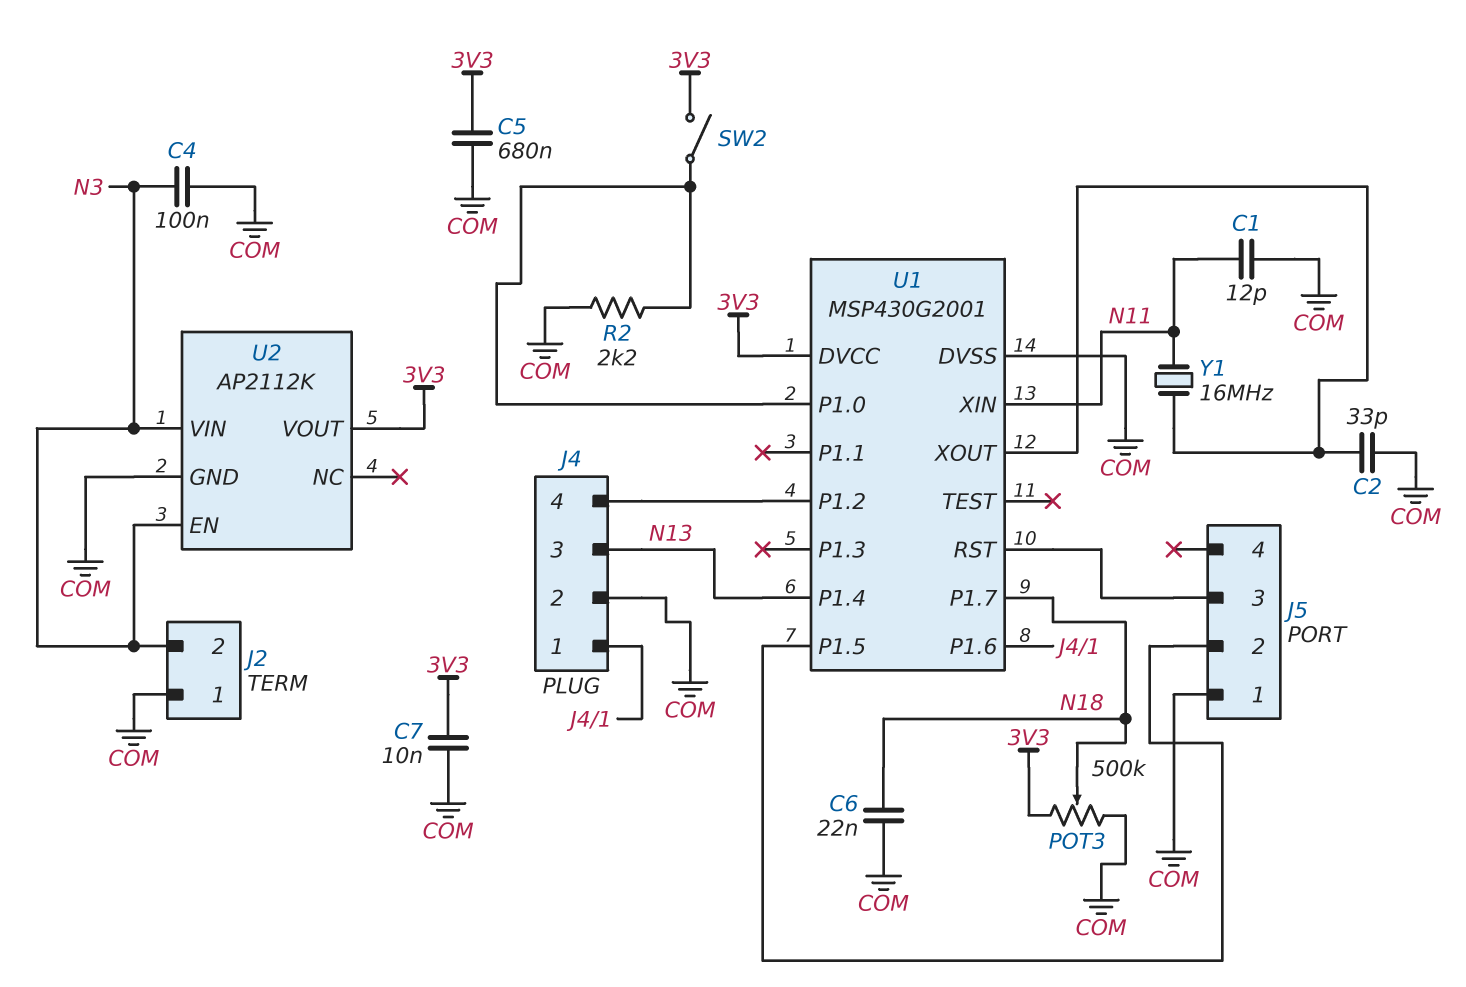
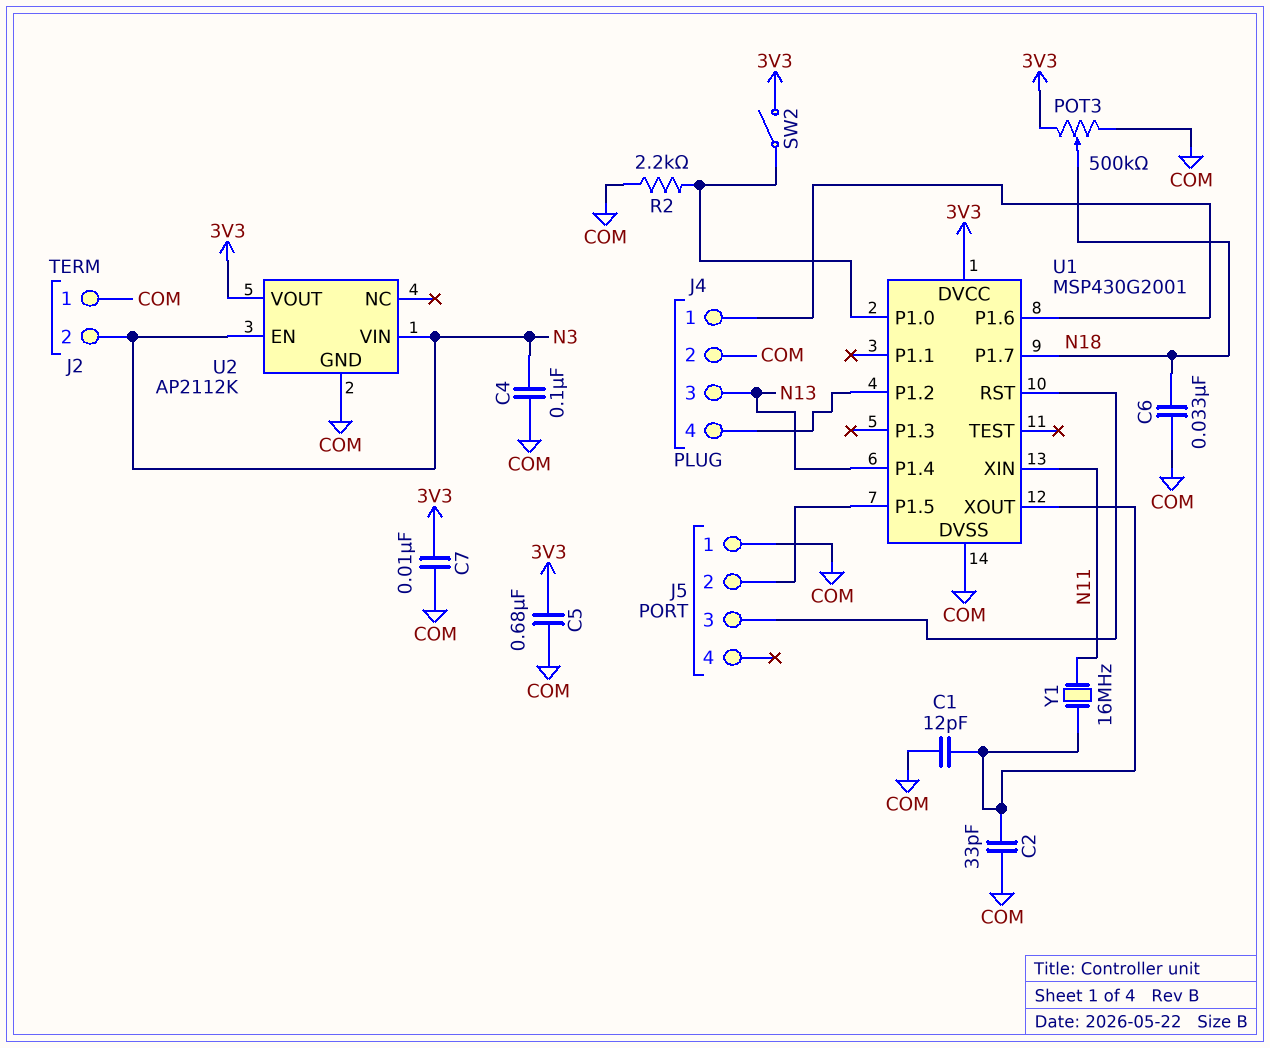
C1: 12pF (COM, N11) -> 12pF (COM, U1/XOUT)
C6: 22nF (COM, N18) -> 33nF (COM, N18)

